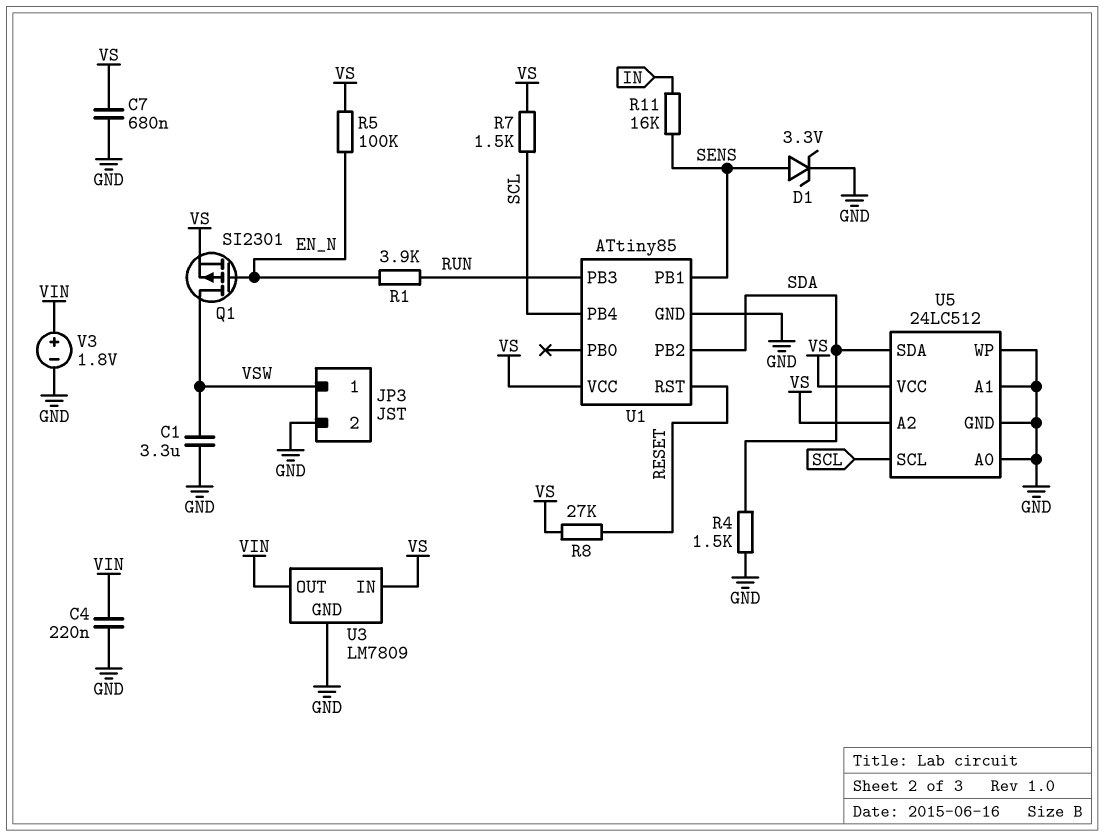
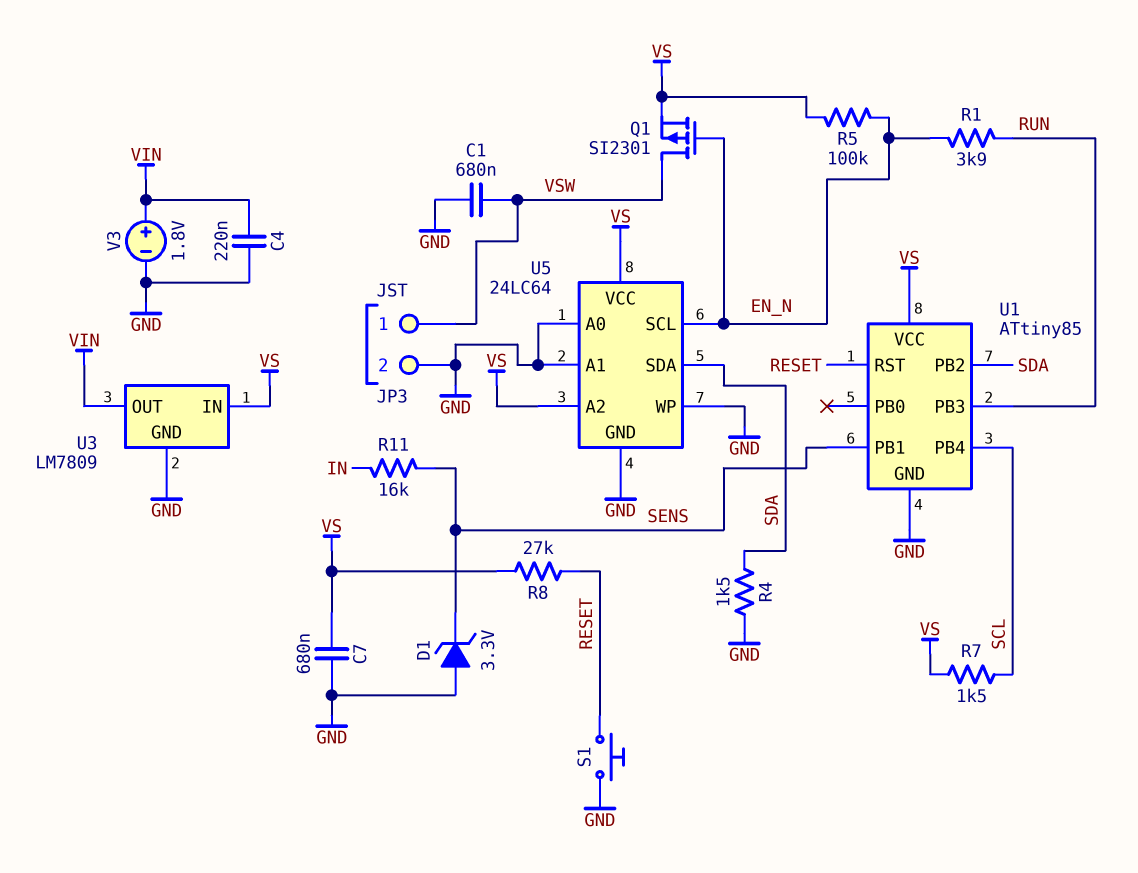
C1: 3.3uF (GND, VSW) -> 680nF (GND, VSW)
D1: zener 3.3V (A SENS, K GND) -> zener 3.3V (A GND, K SENS)
S1: none -> button (GND, RESET)
U5: 24LC512 -> 24LC64
U5 pin SCL: SCL -> EN_N

